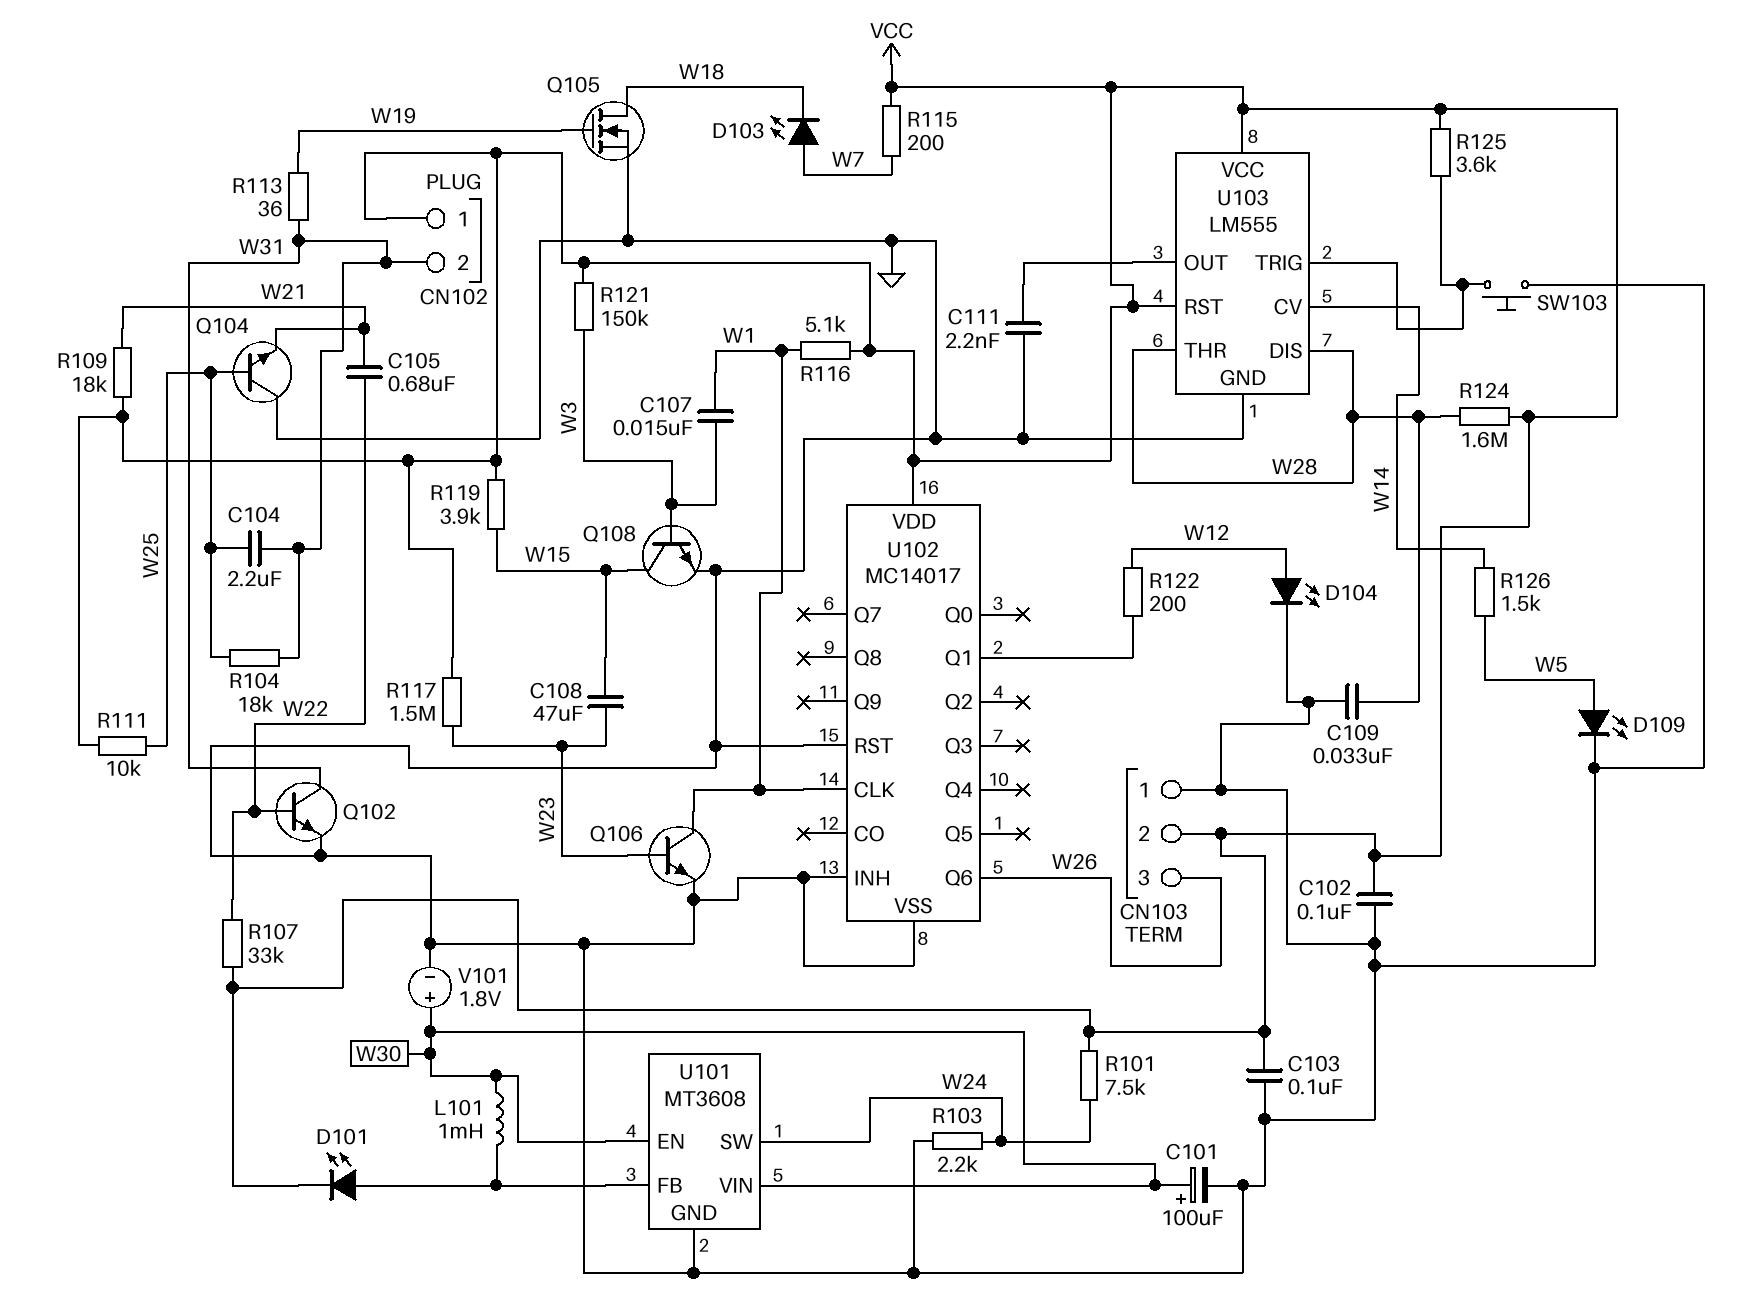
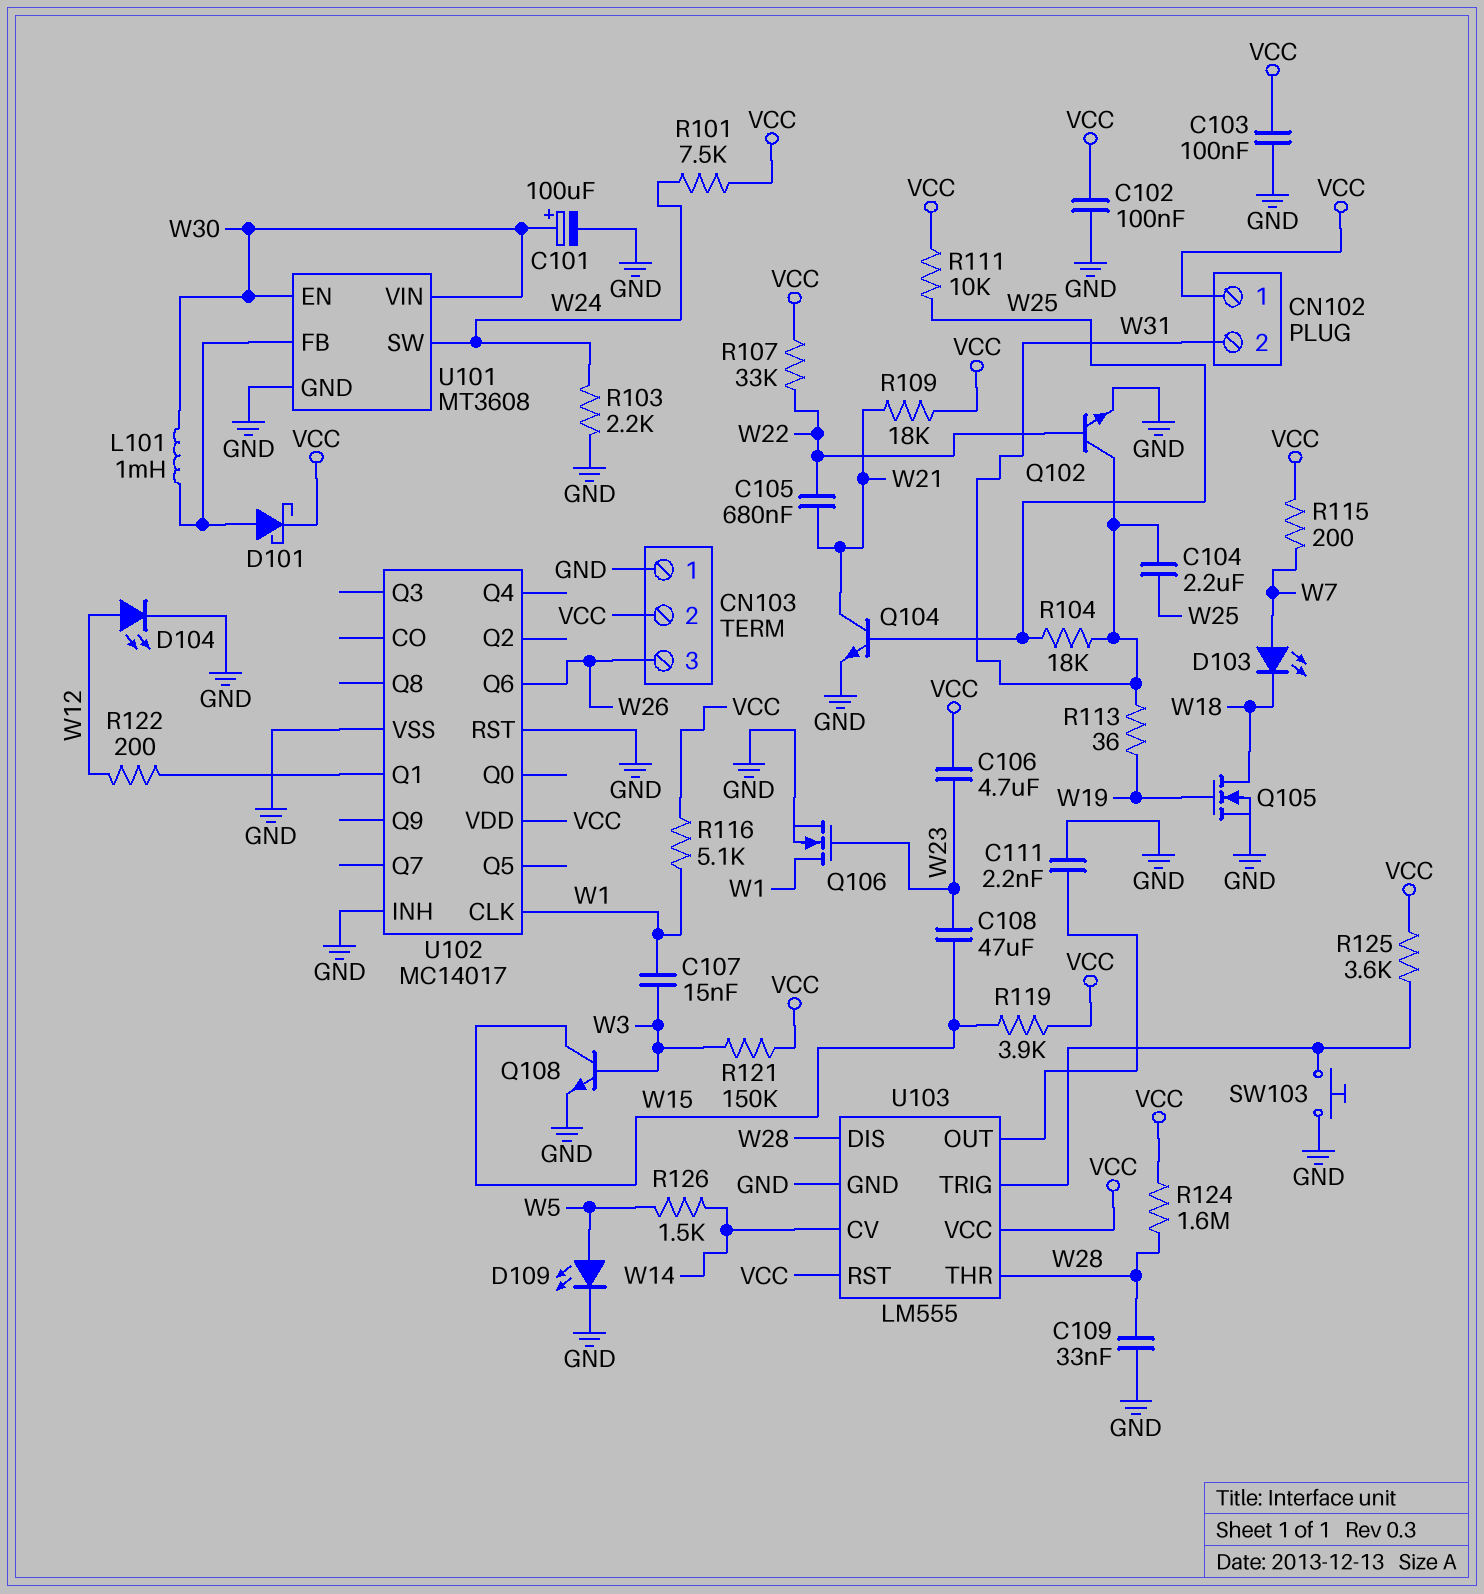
C106: none -> 4.7uF (VCC, W23)
D101: LED (A U101/FB, K VCC) -> schottky (A U101/FB, K VCC)
Q104: NPN (B W25, C GND, E W21) -> NPN (B W25, C W21, E GND)
Q106: NPN (B W23, C W1, E GND) -> NMOS (G W23, D W1, S GND)
R117: 1.5M (VCC, W23) -> none
V101: 1.8V (plus W30, minus GND) -> none

